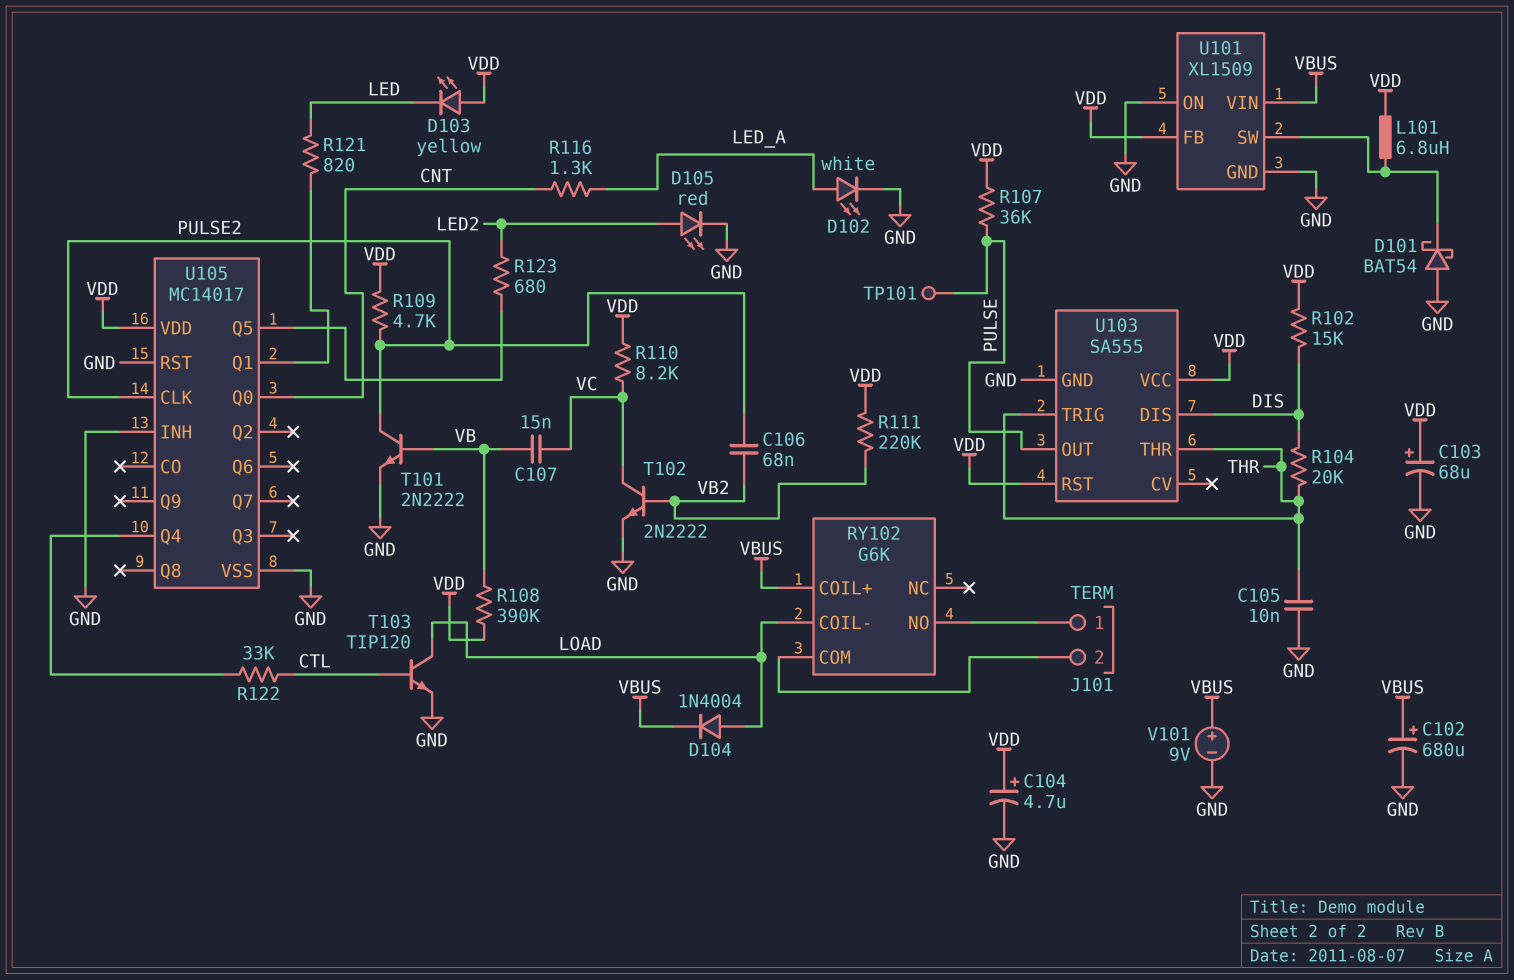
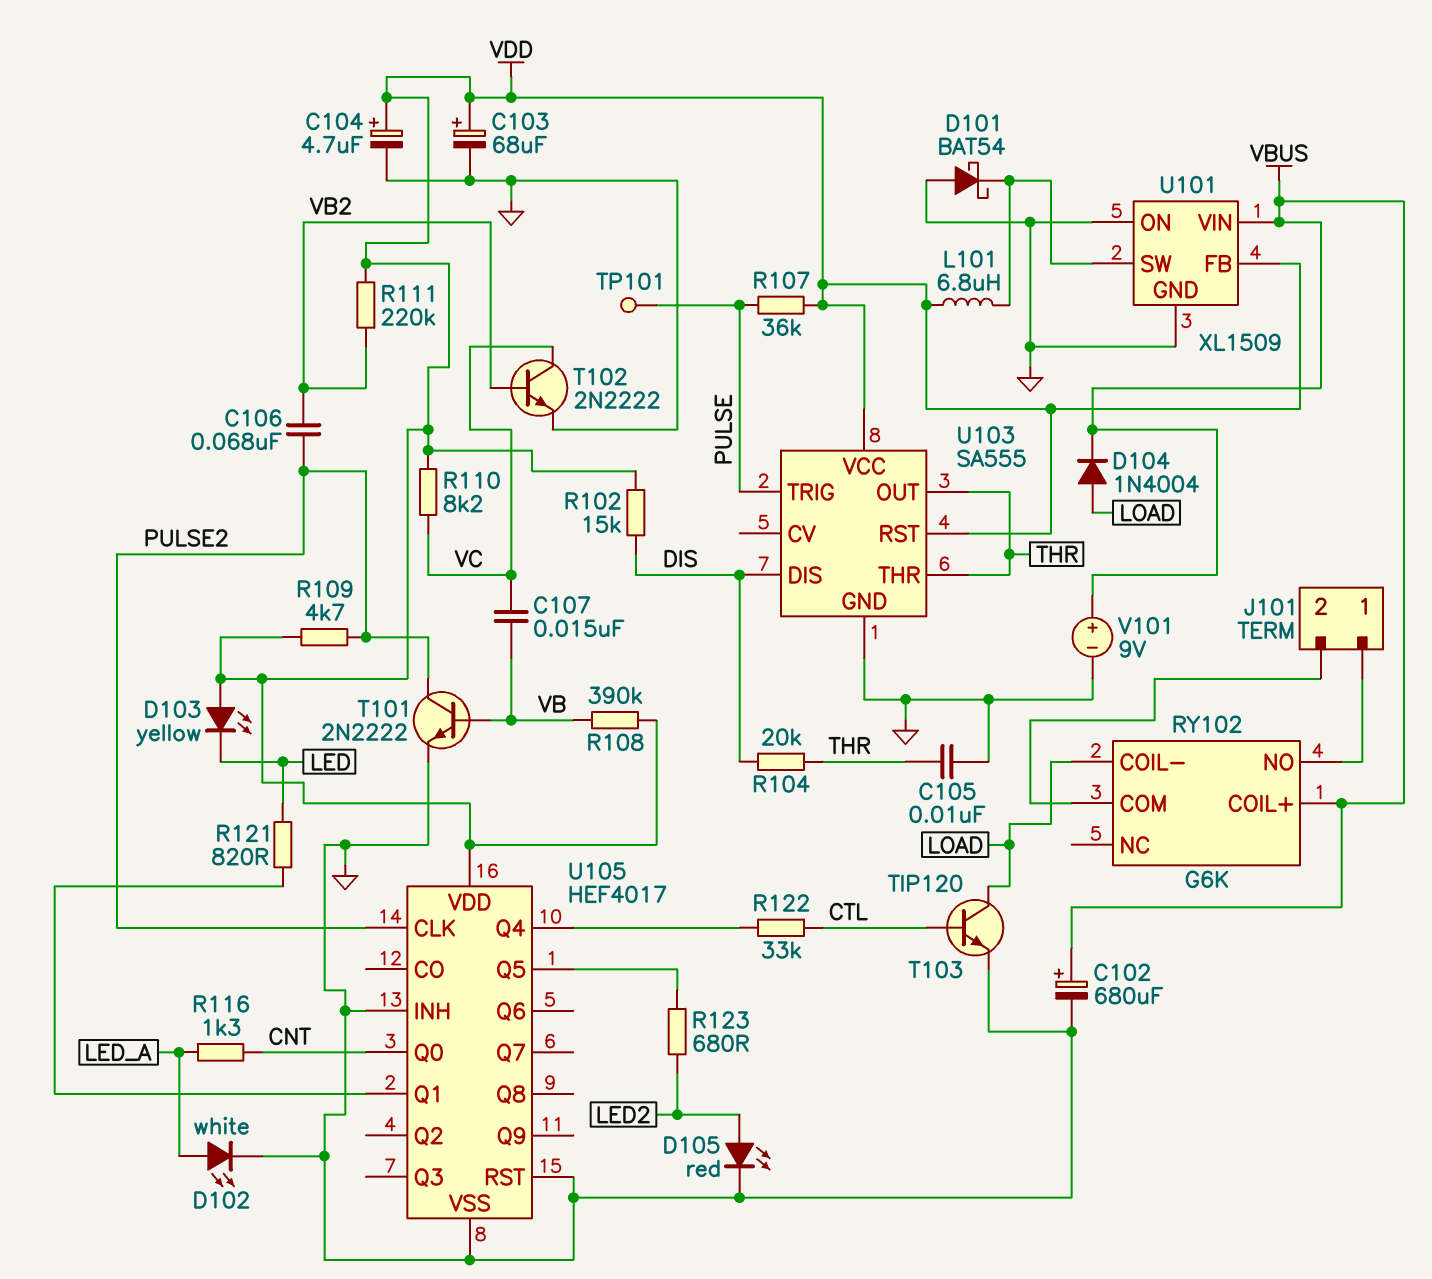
U103 pin OUT: PULSE -> THR
U103 pin TRIG: THR -> PULSE
U105: MC14017 -> HEF4017

